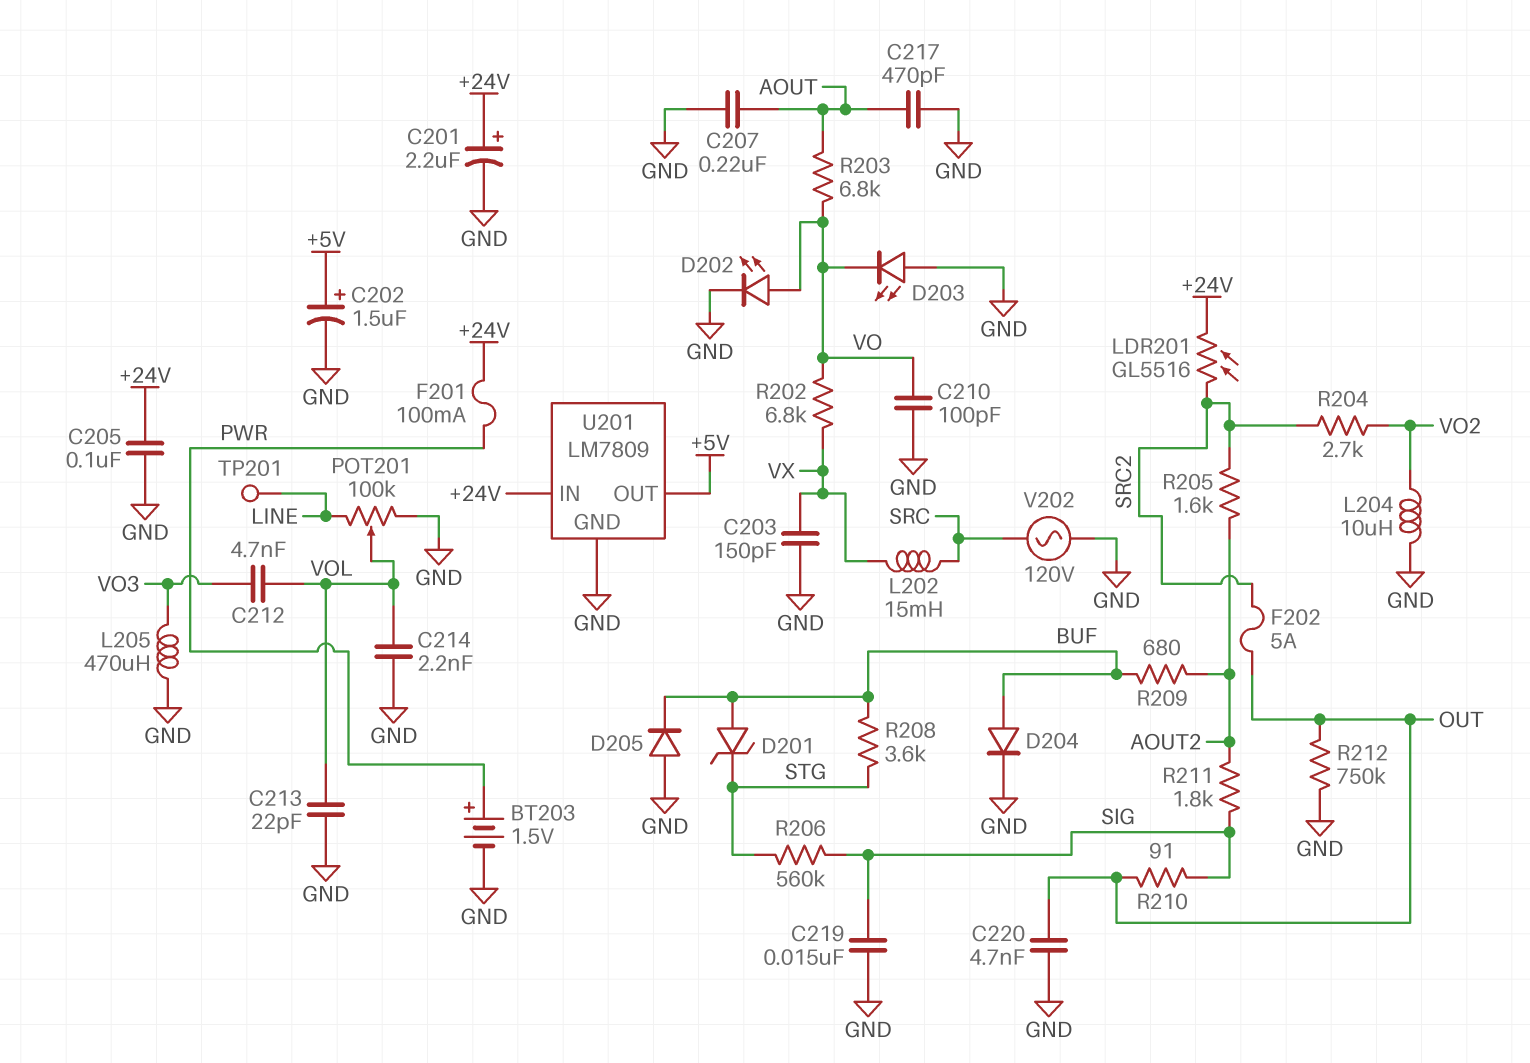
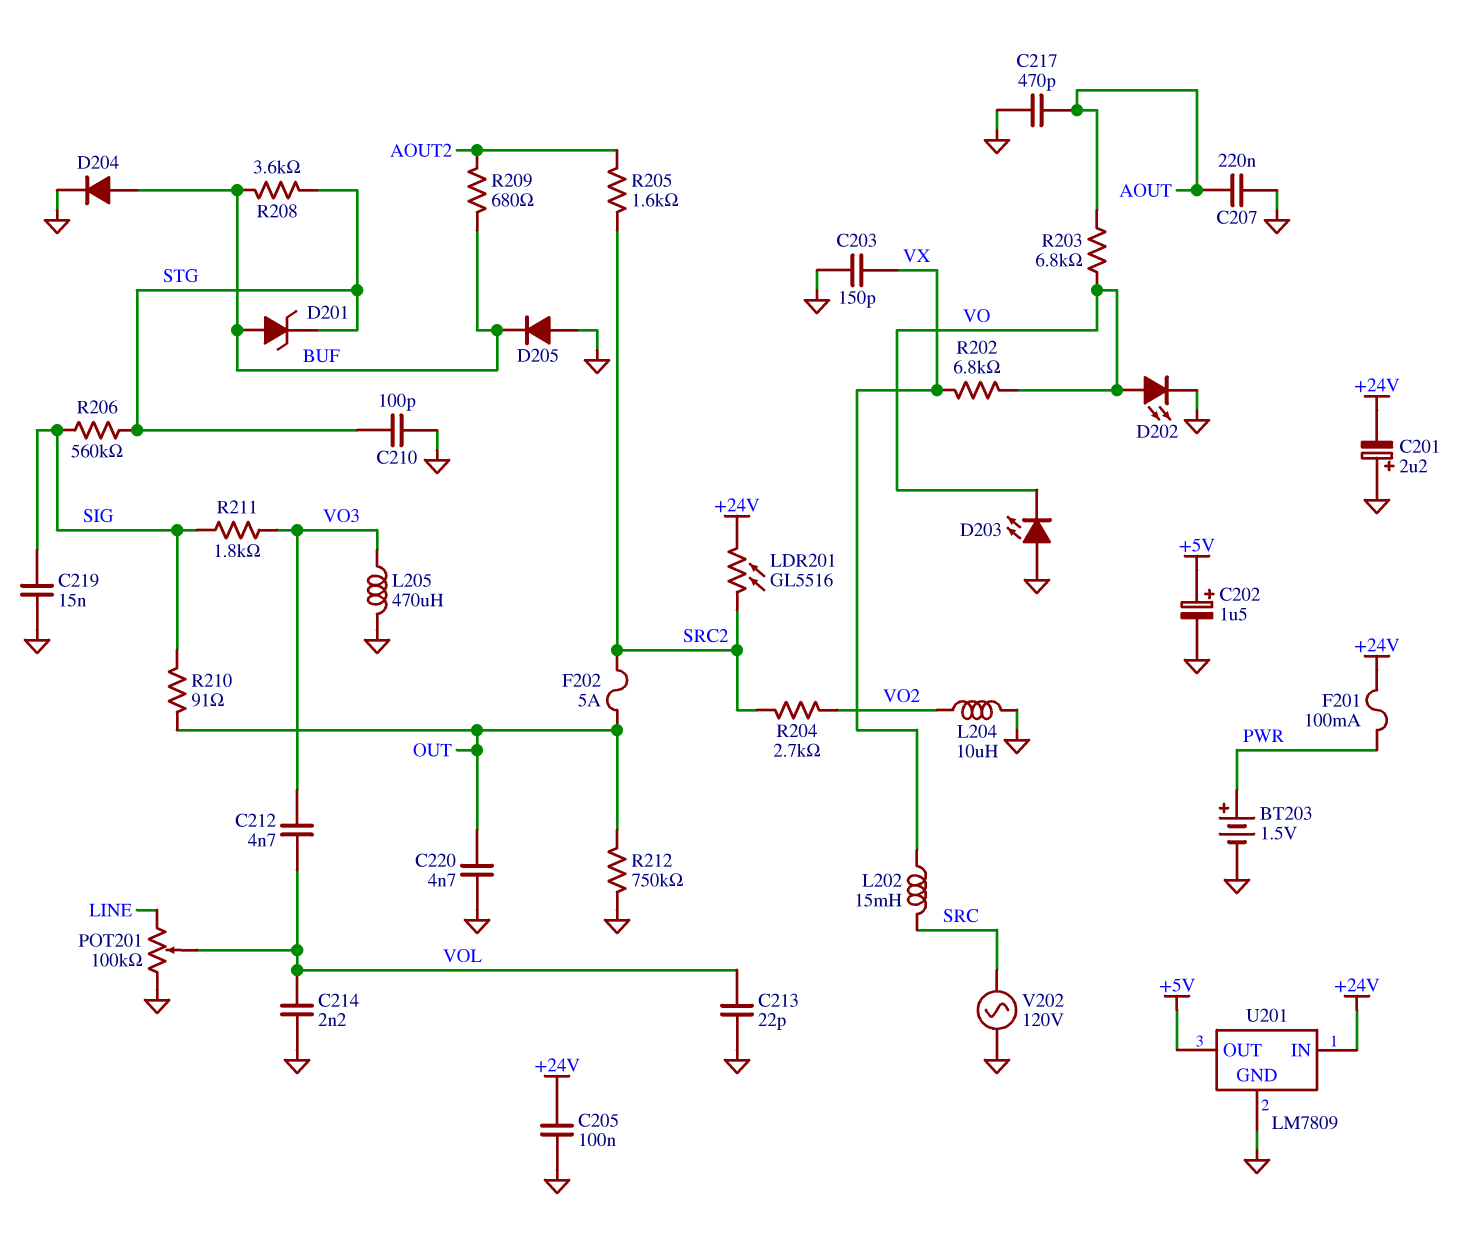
C201: 2.2uF (plus +24V, minus GND) -> 2.2uF (plus GND, minus +24V)
C210: 100pF (GND, VO) -> 100pF (GND, STG)
R211: 1.8k (AOUT2, SIG) -> 1.8k (SIG, VO3)
TP201: test point (LINE) -> none

